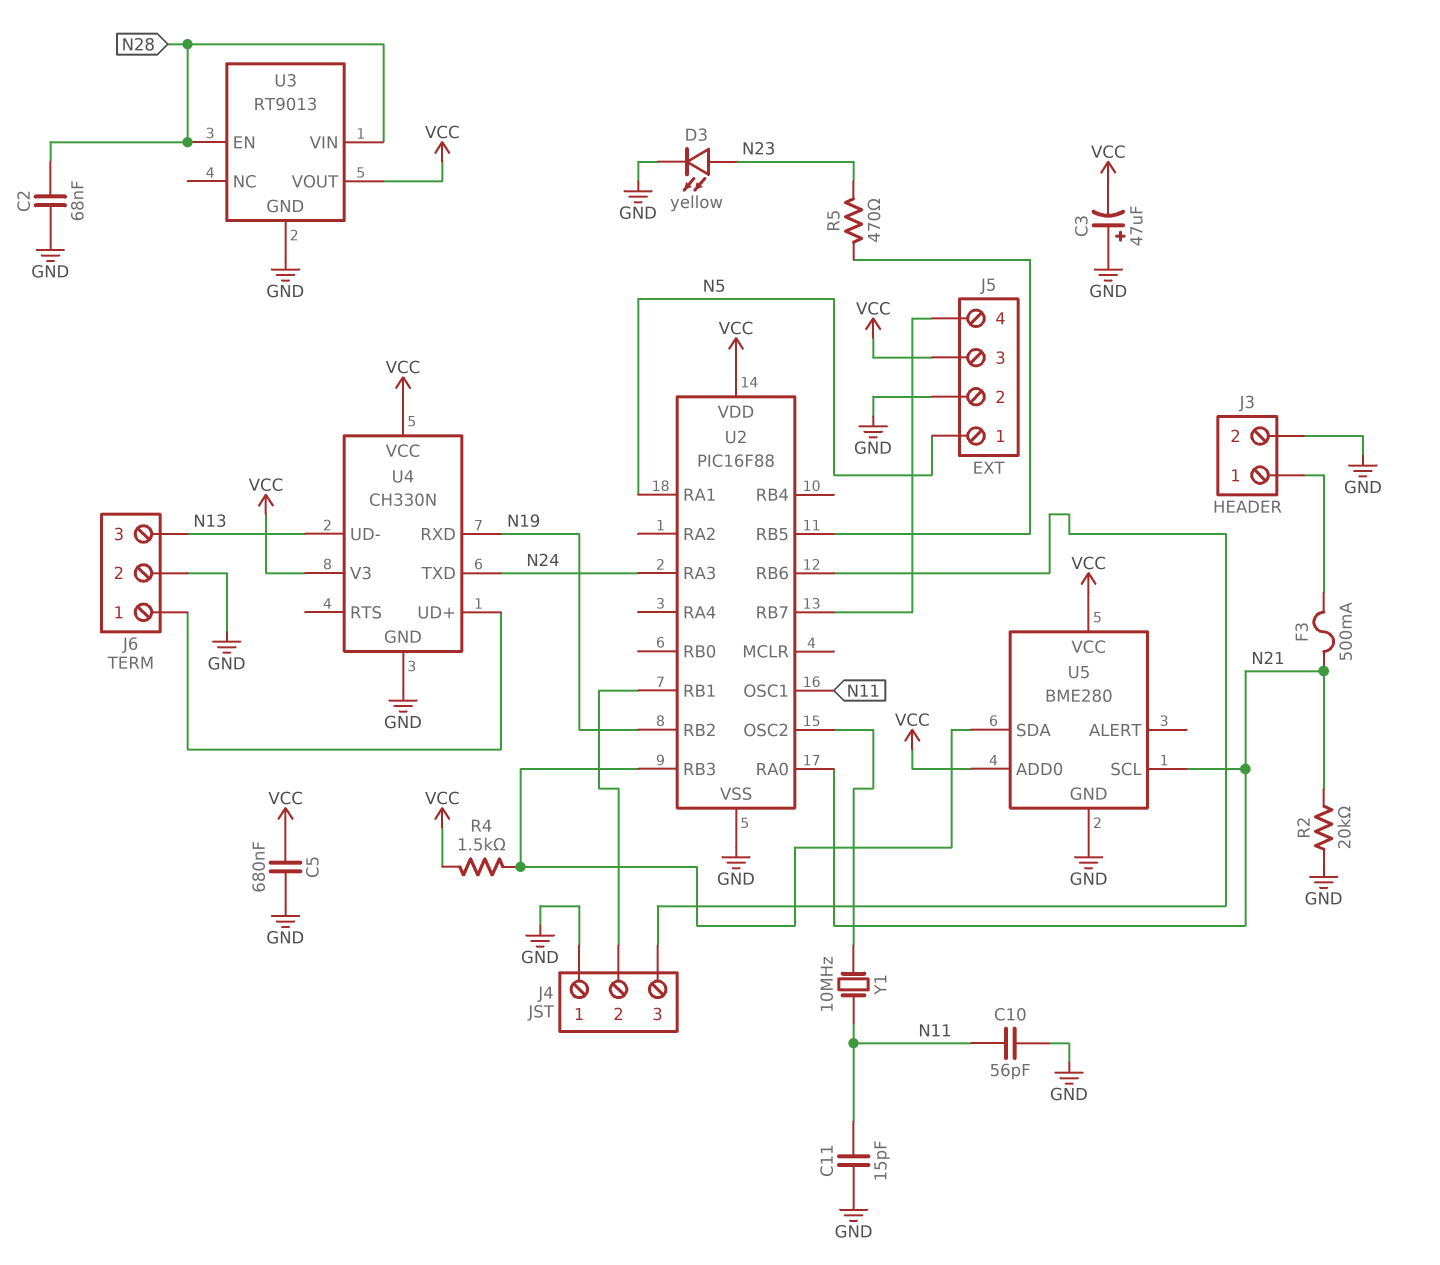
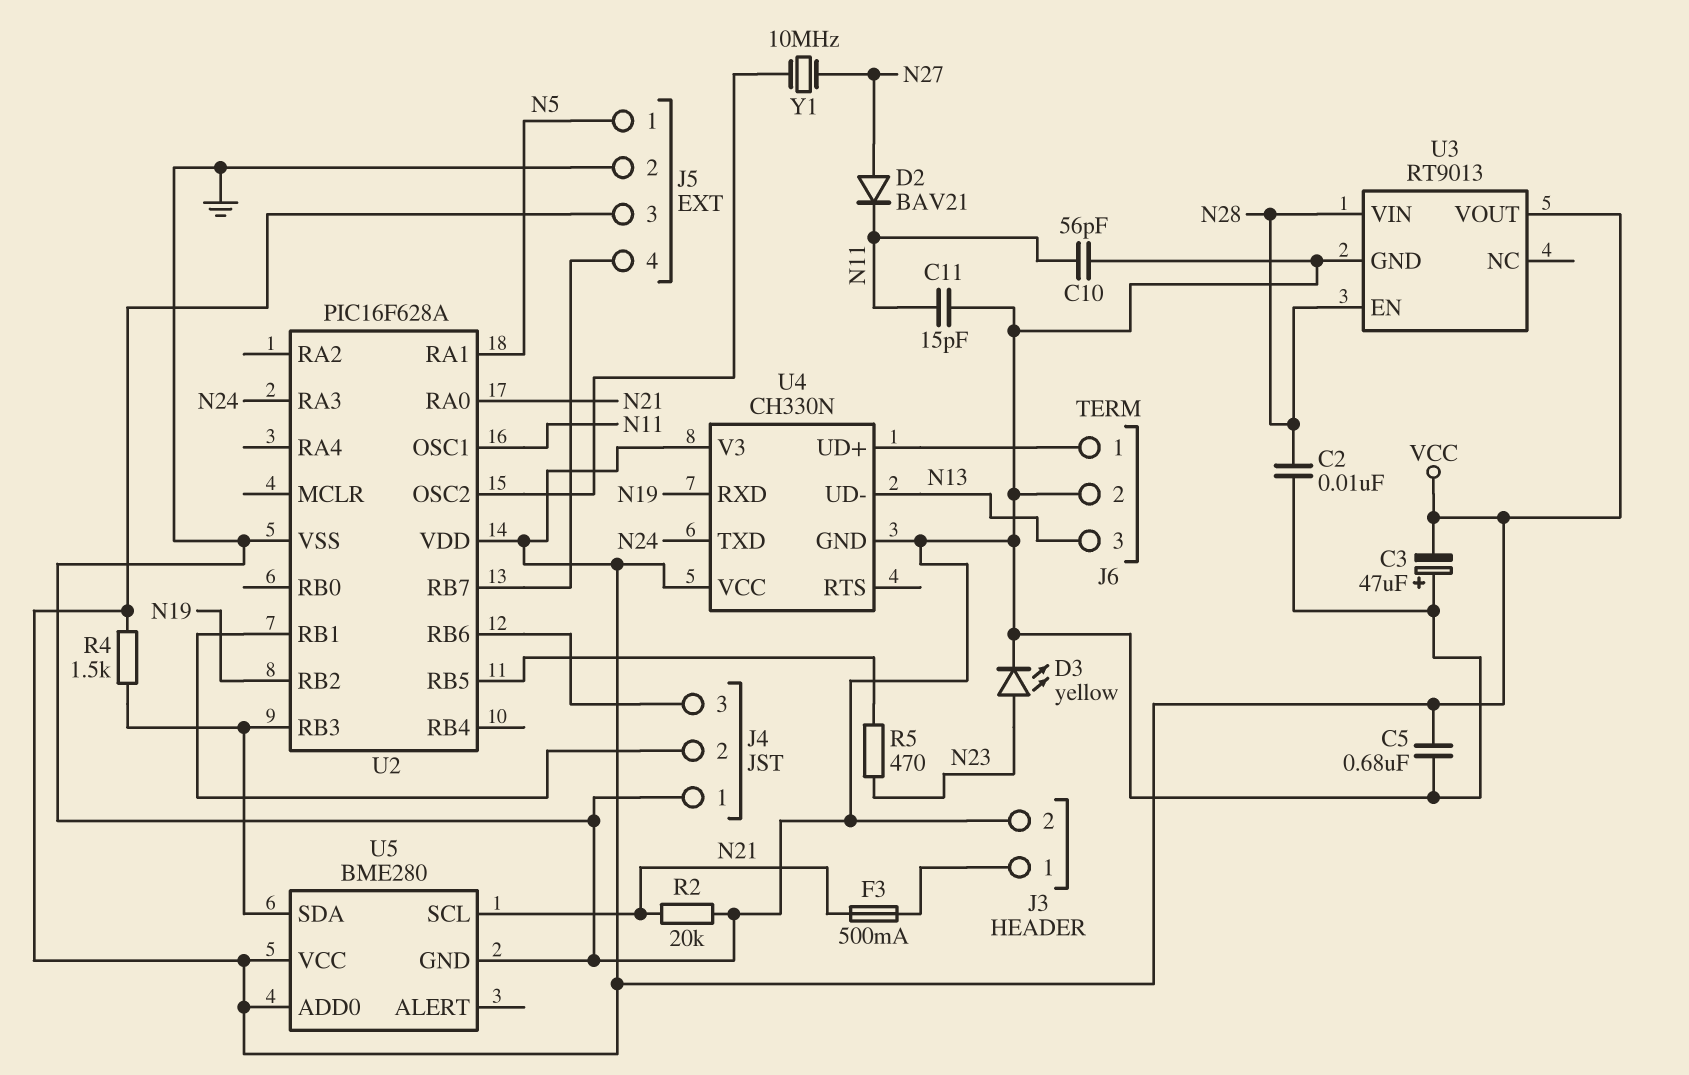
C2: 68nF (GND, N28) -> 10nF (GND, N28)
D2: none -> diode BAV21 (A N27, K N11)
U2: PIC16F88 -> PIC16F628A
Y1: 10MHz (N11, U2/OSC2) -> 10MHz (N27, U2/OSC2)

